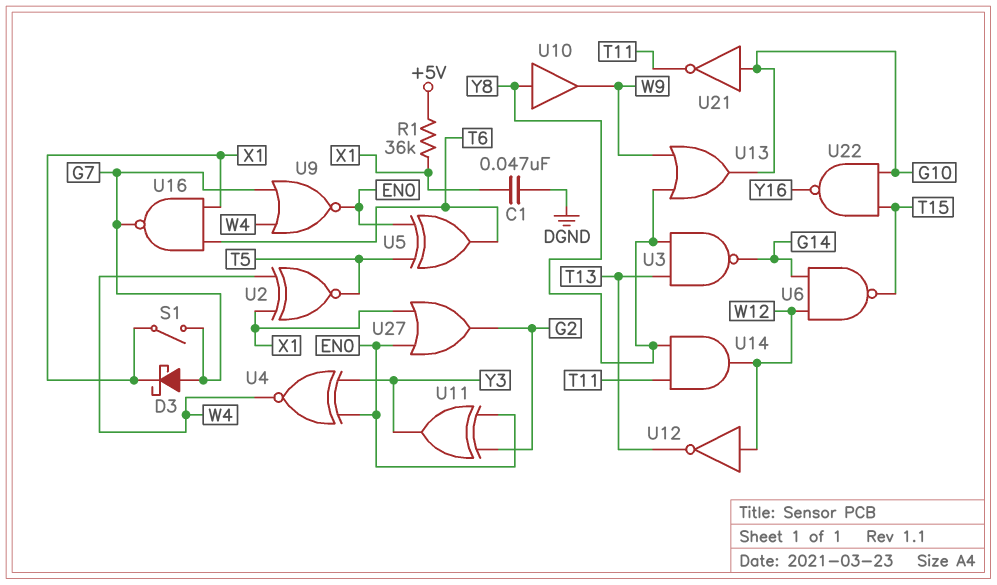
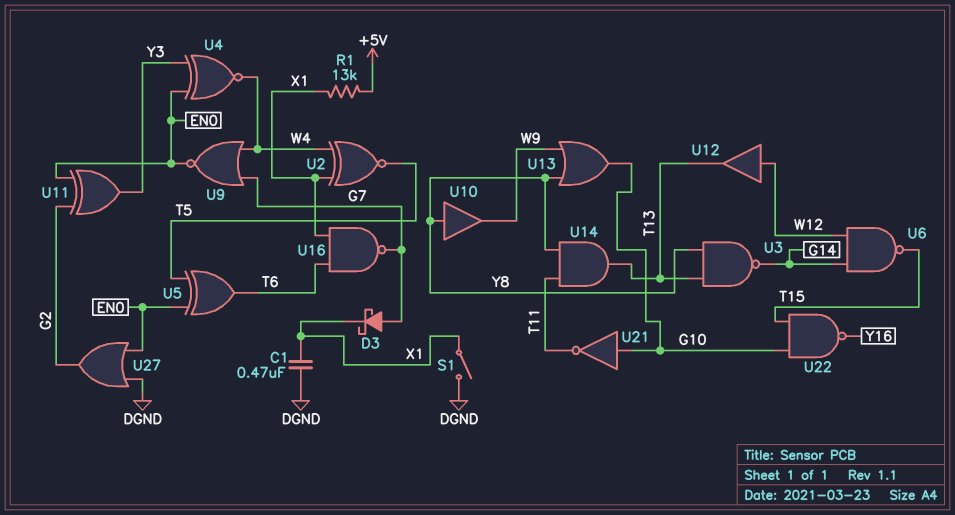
C1: 47nF (DGND, X1) -> 470nF (DGND, X1)
R1: 36k (+5V, X1) -> 13k (+5V, X1)
S1: switch (G7, X1) -> switch (DGND, X1)
U12: NOT (in W12, out T13) -> buffer (in W12, out T13)
U14: AND (in T11, in Y8, out W12) -> AND (in T11, in Y8, out T13)
U27: OR (in EN0, in X1, out G2) -> OR (in DGND, in EN0, out G2)

